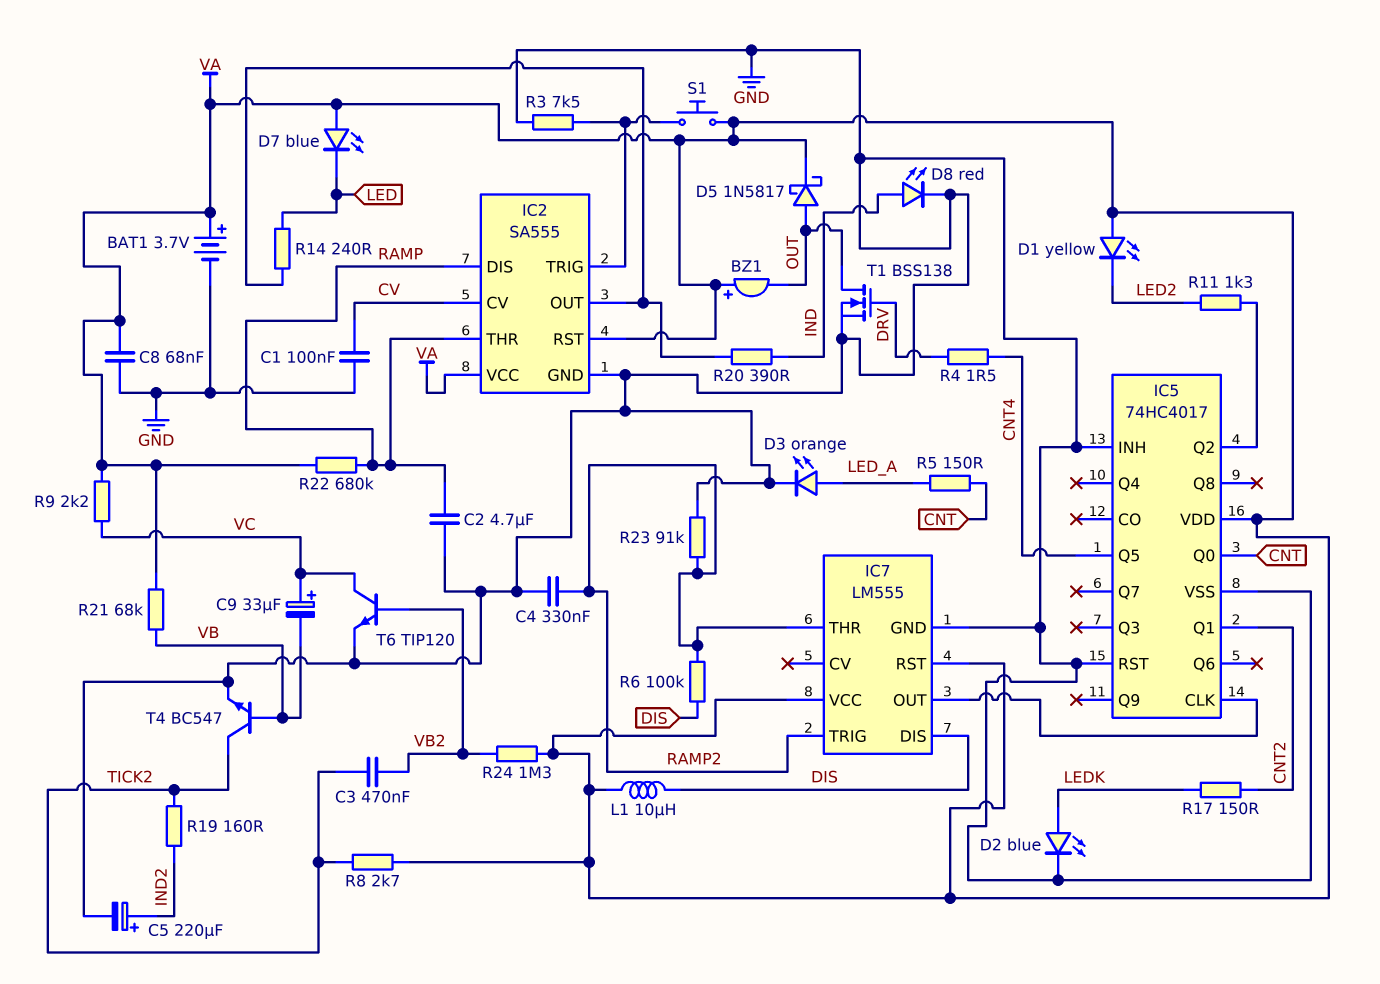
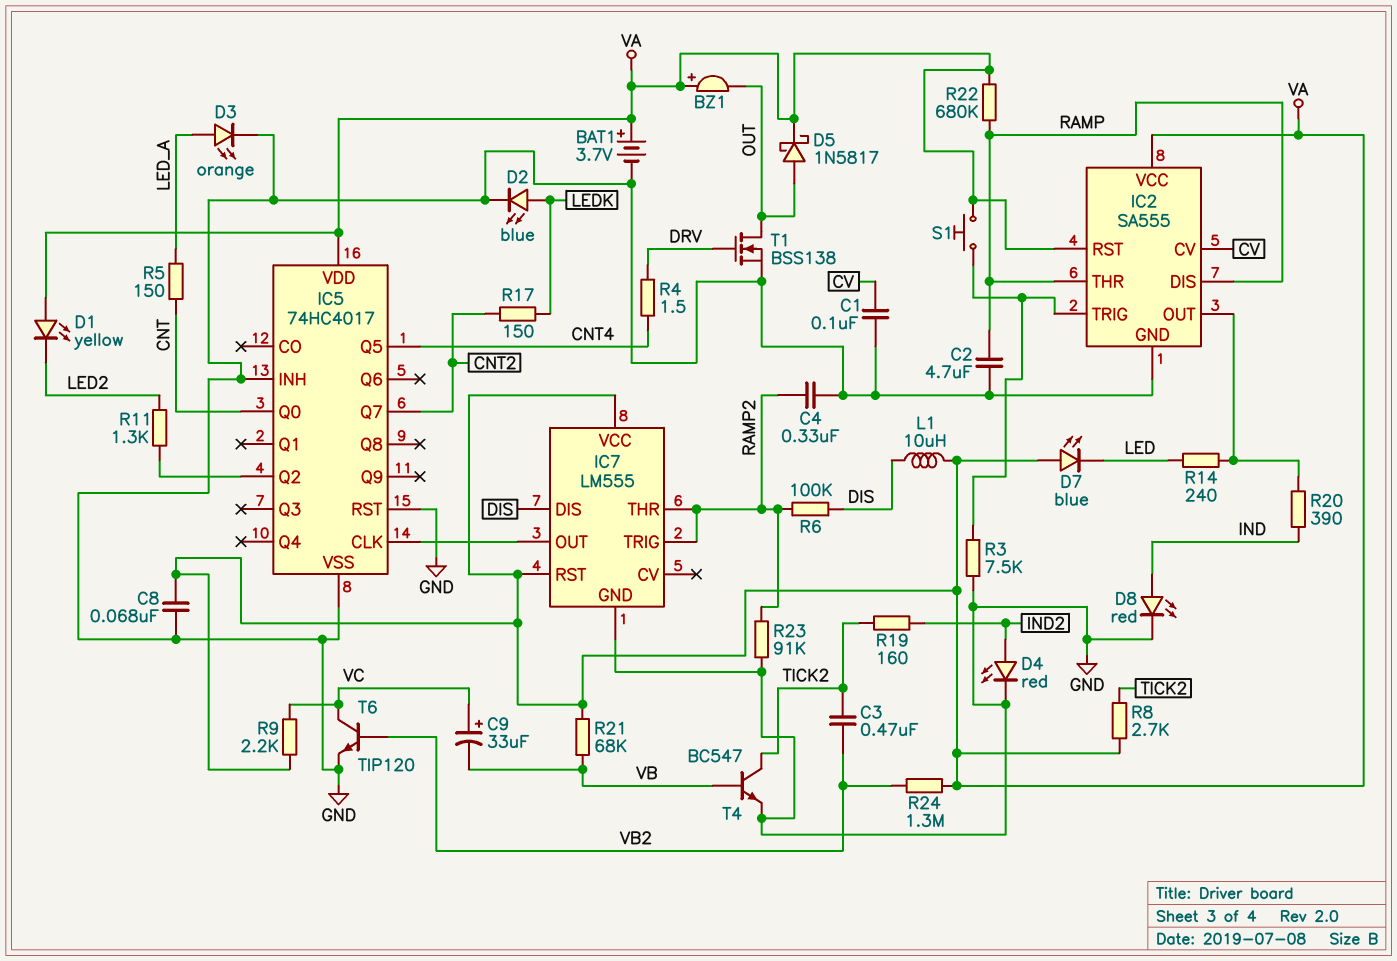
C5: 220uF (plus IND2, minus GND) -> none
D4: none -> LED red (A IND2, K GND)
IC5 pin Q1: CNT2 -> none
IC5 pin Q7: none -> CNT2

